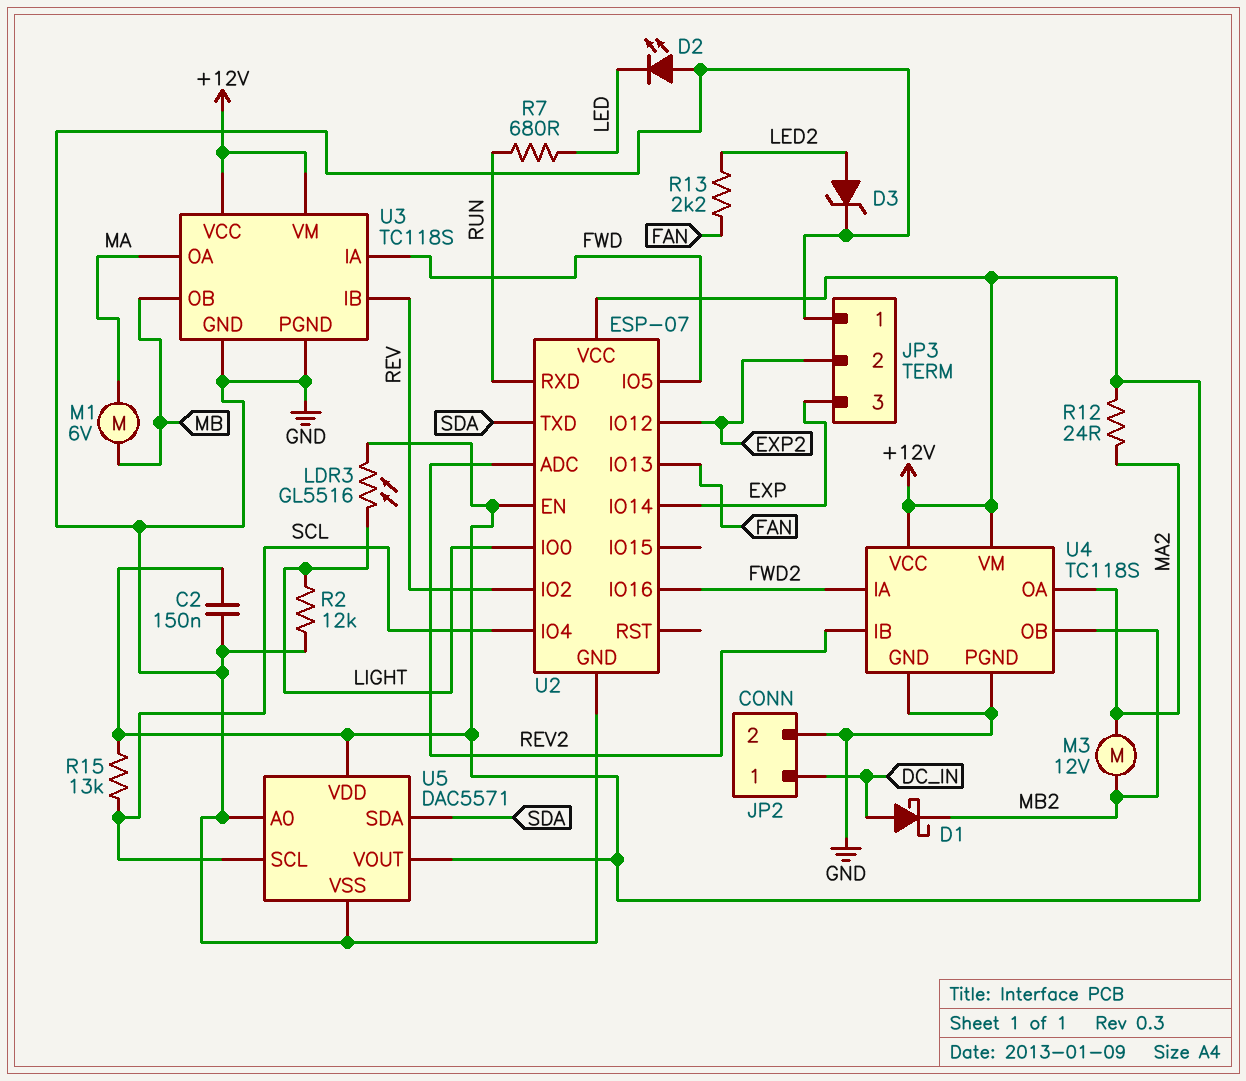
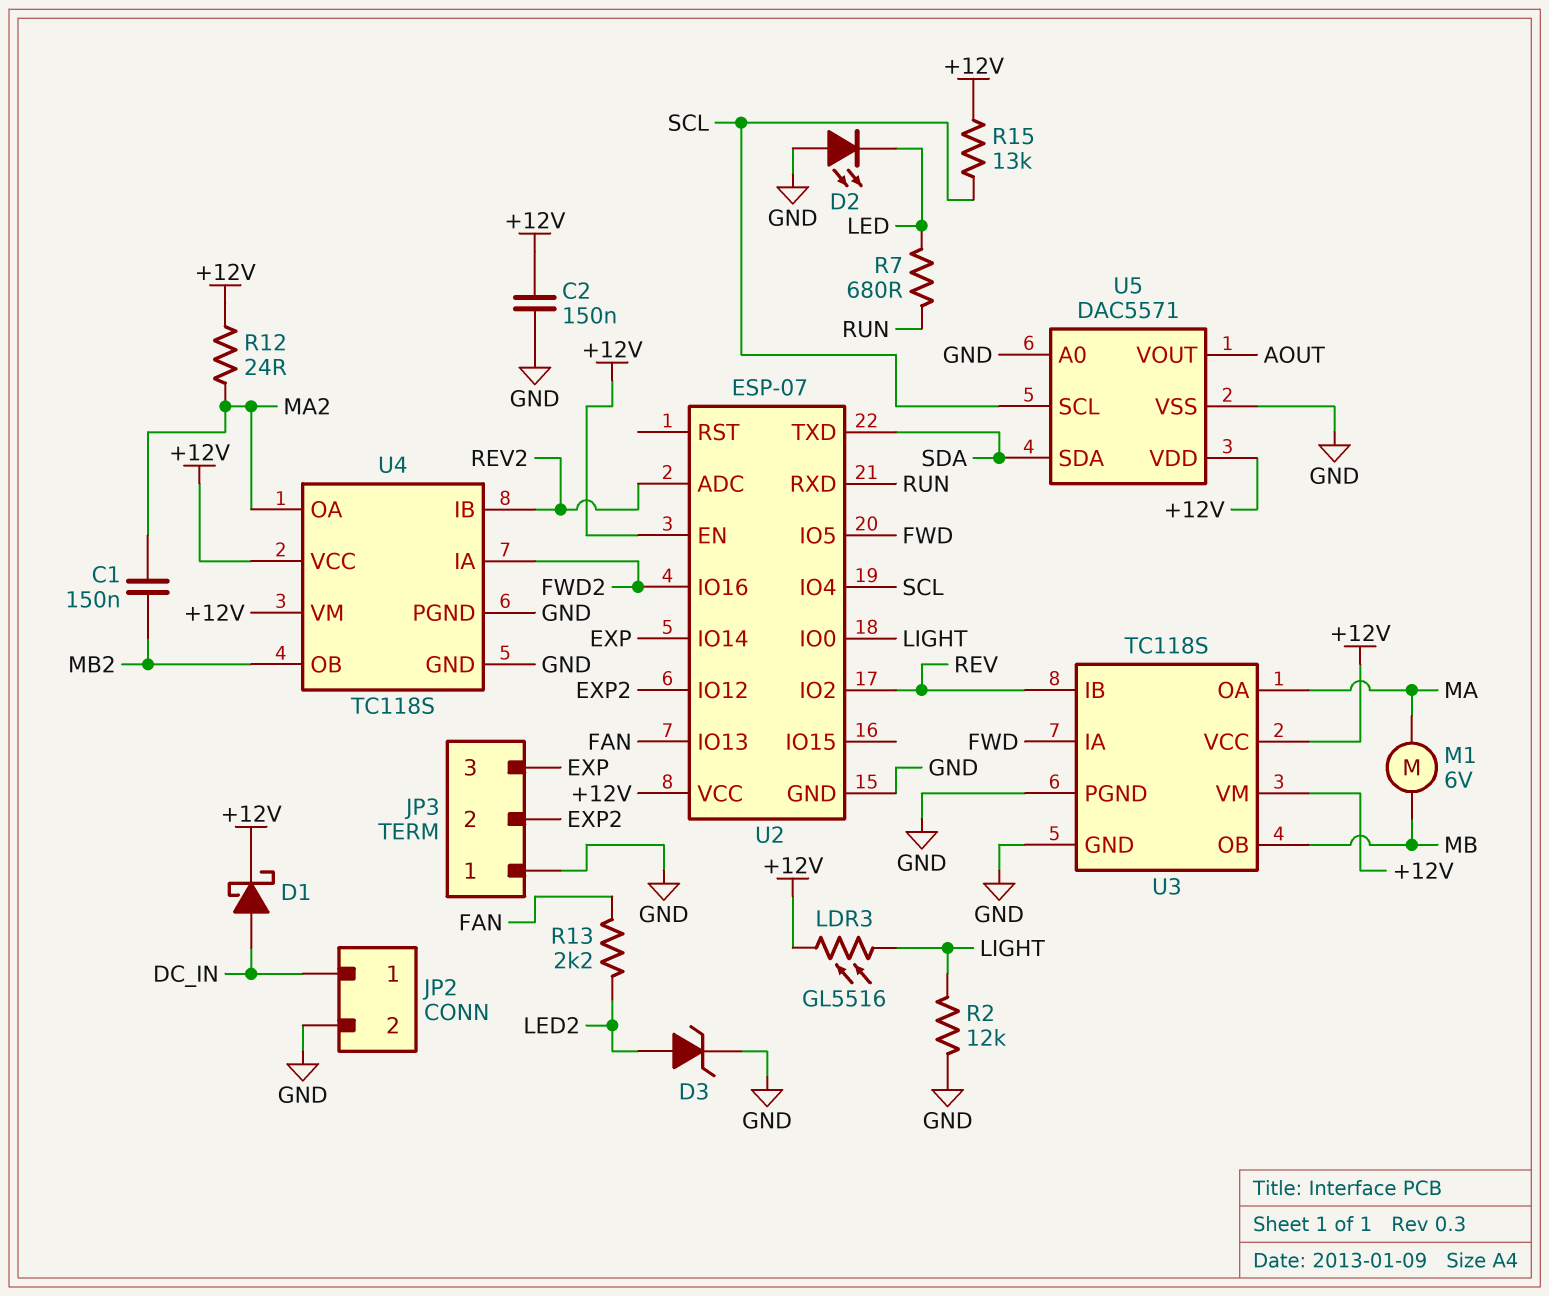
C1: none -> 150nF (MA2, MB2)
D1: schottky (A DC_IN, K MB2) -> schottky (A DC_IN, K +12V)
M3: motor 12V (MA2, MB2) -> none
U5 pin VOUT: +12V -> AOUT

